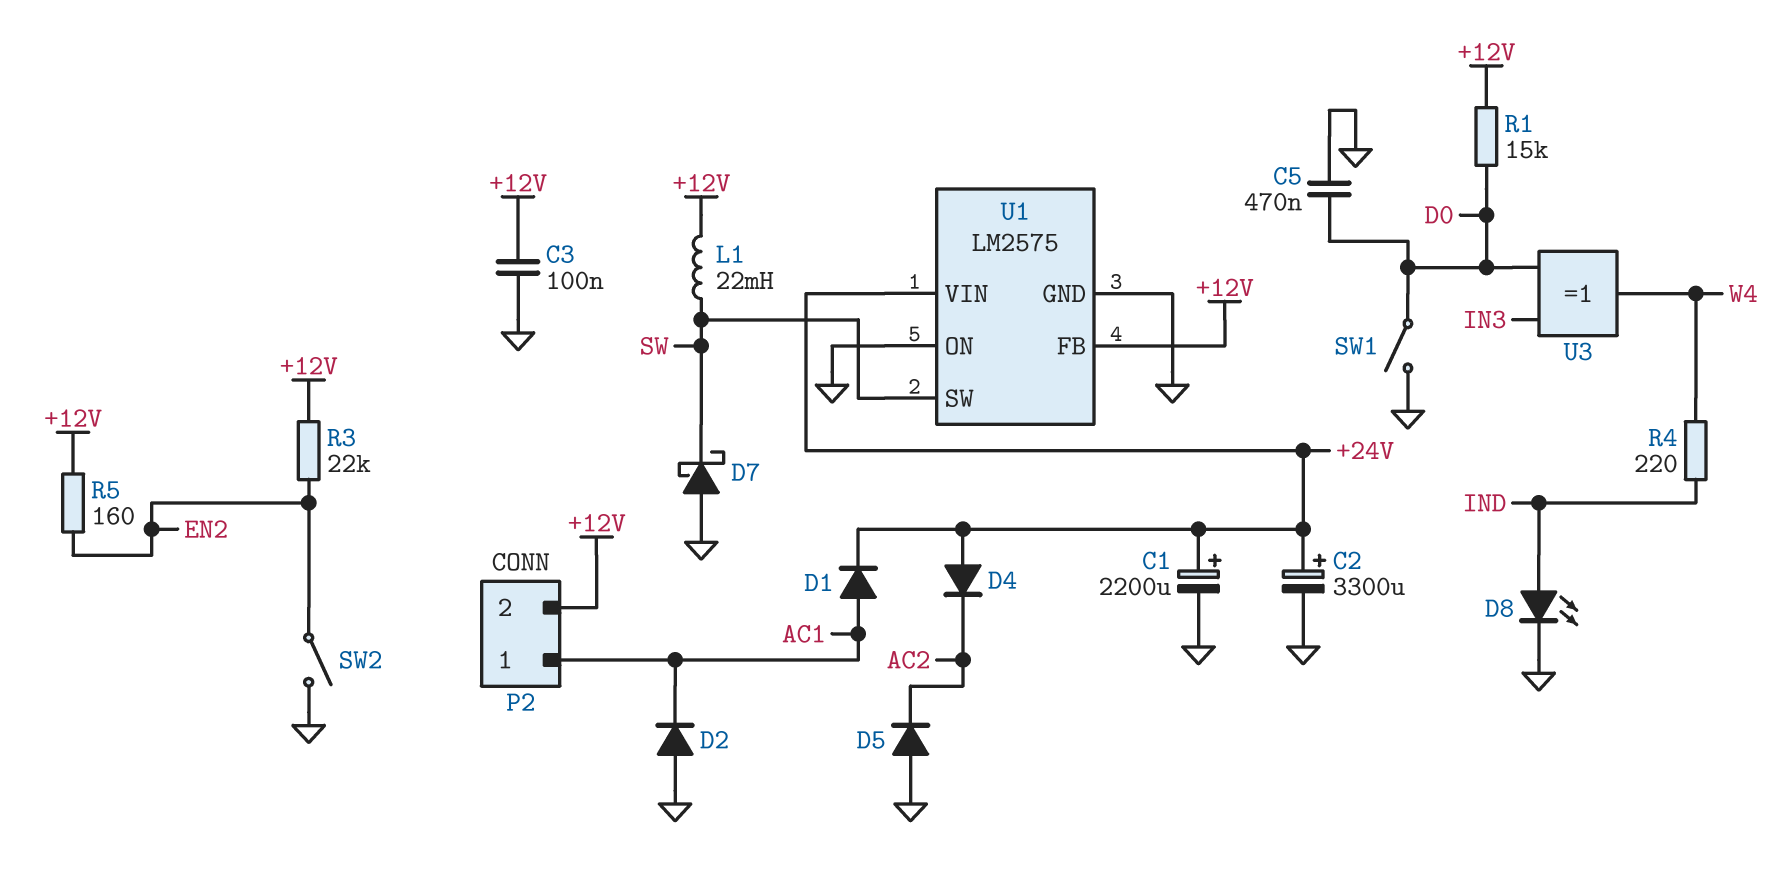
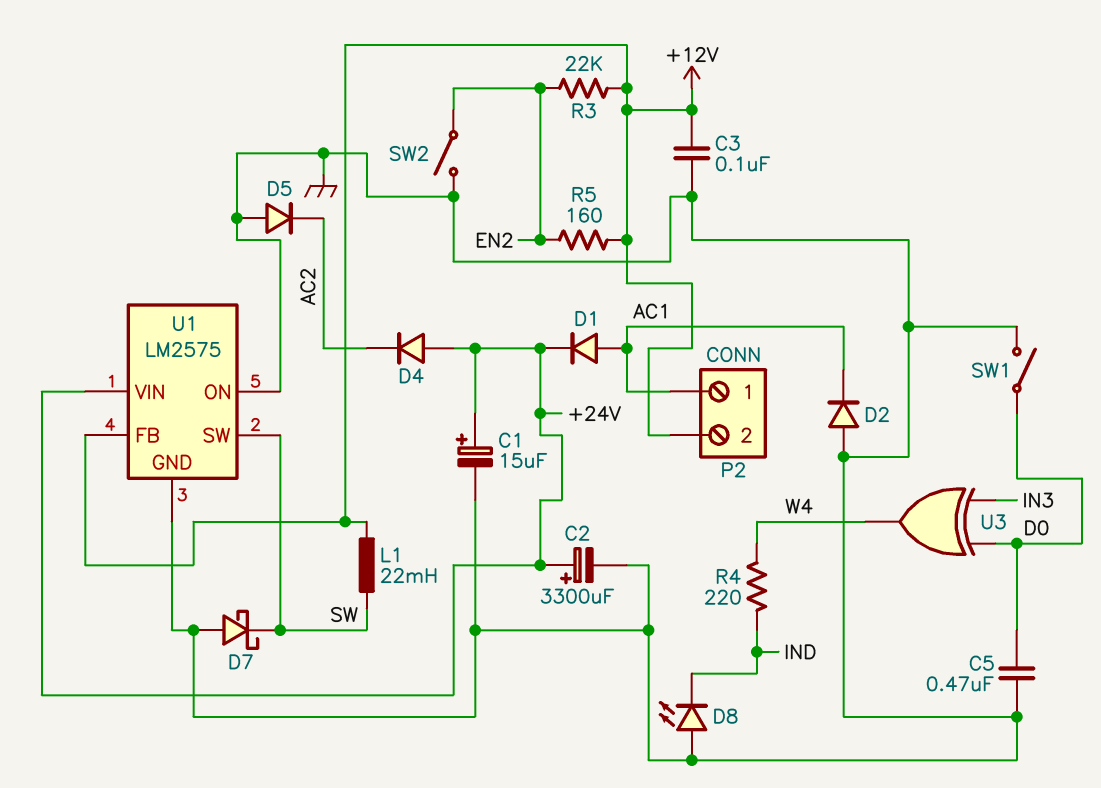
C1: 2200uF (plus +24V, minus GND) -> 15uF (plus +24V, minus GND)
D8: LED (A IND, K GND) -> LED (A GND, K IND)
R1: 15k (+12V, D0) -> none

